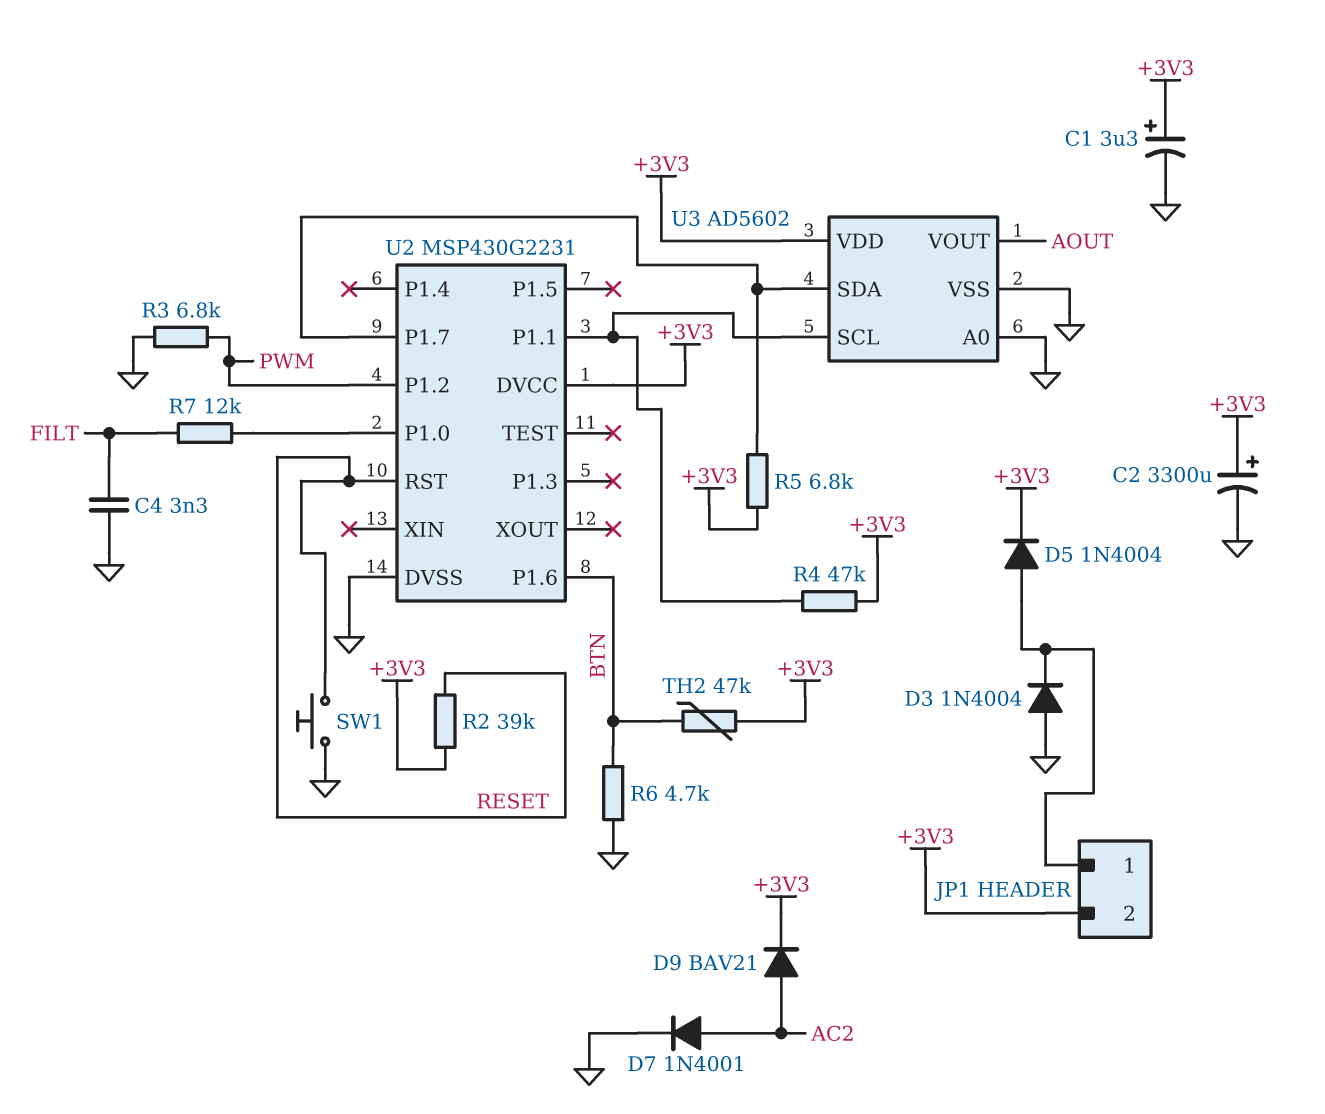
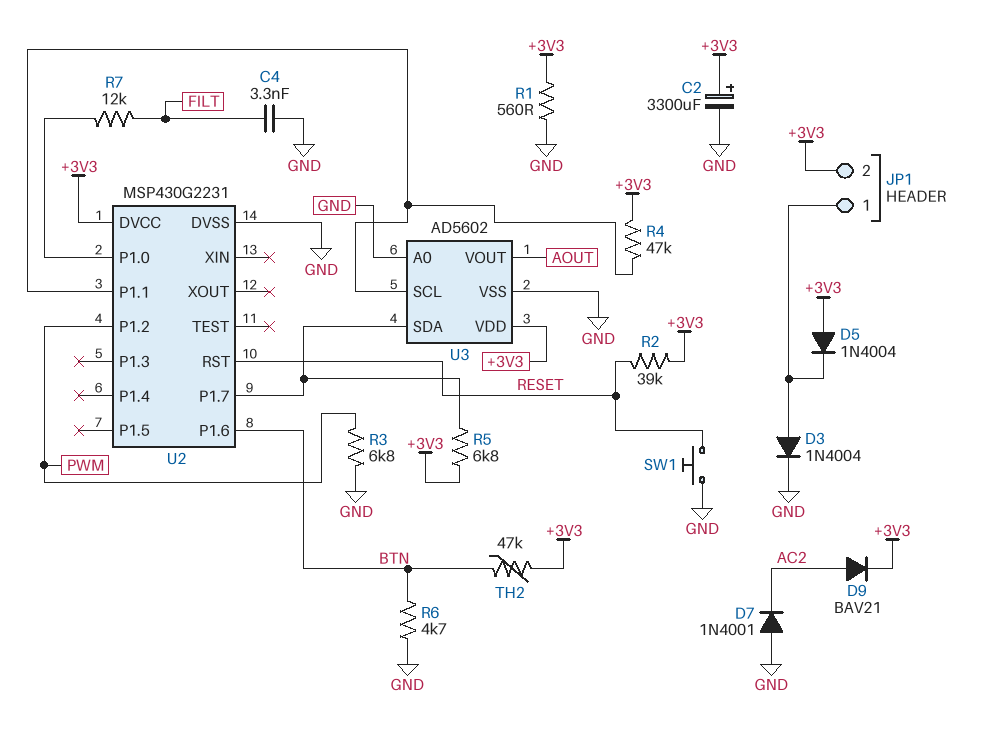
C1: 3.3uF (plus +3V3, minus GND) -> none
D3: diode 1N4004 (A GND, K JP1/1) -> diode 1N4004 (A JP1/1, K GND)
D5: diode 1N4004 (A JP1/1, K +3V3) -> diode 1N4004 (A +3V3, K JP1/1)
D7: diode 1N4001 (A AC2, K GND) -> diode 1N4001 (A GND, K AC2)
R1: none -> 560 (+3V3, GND)

